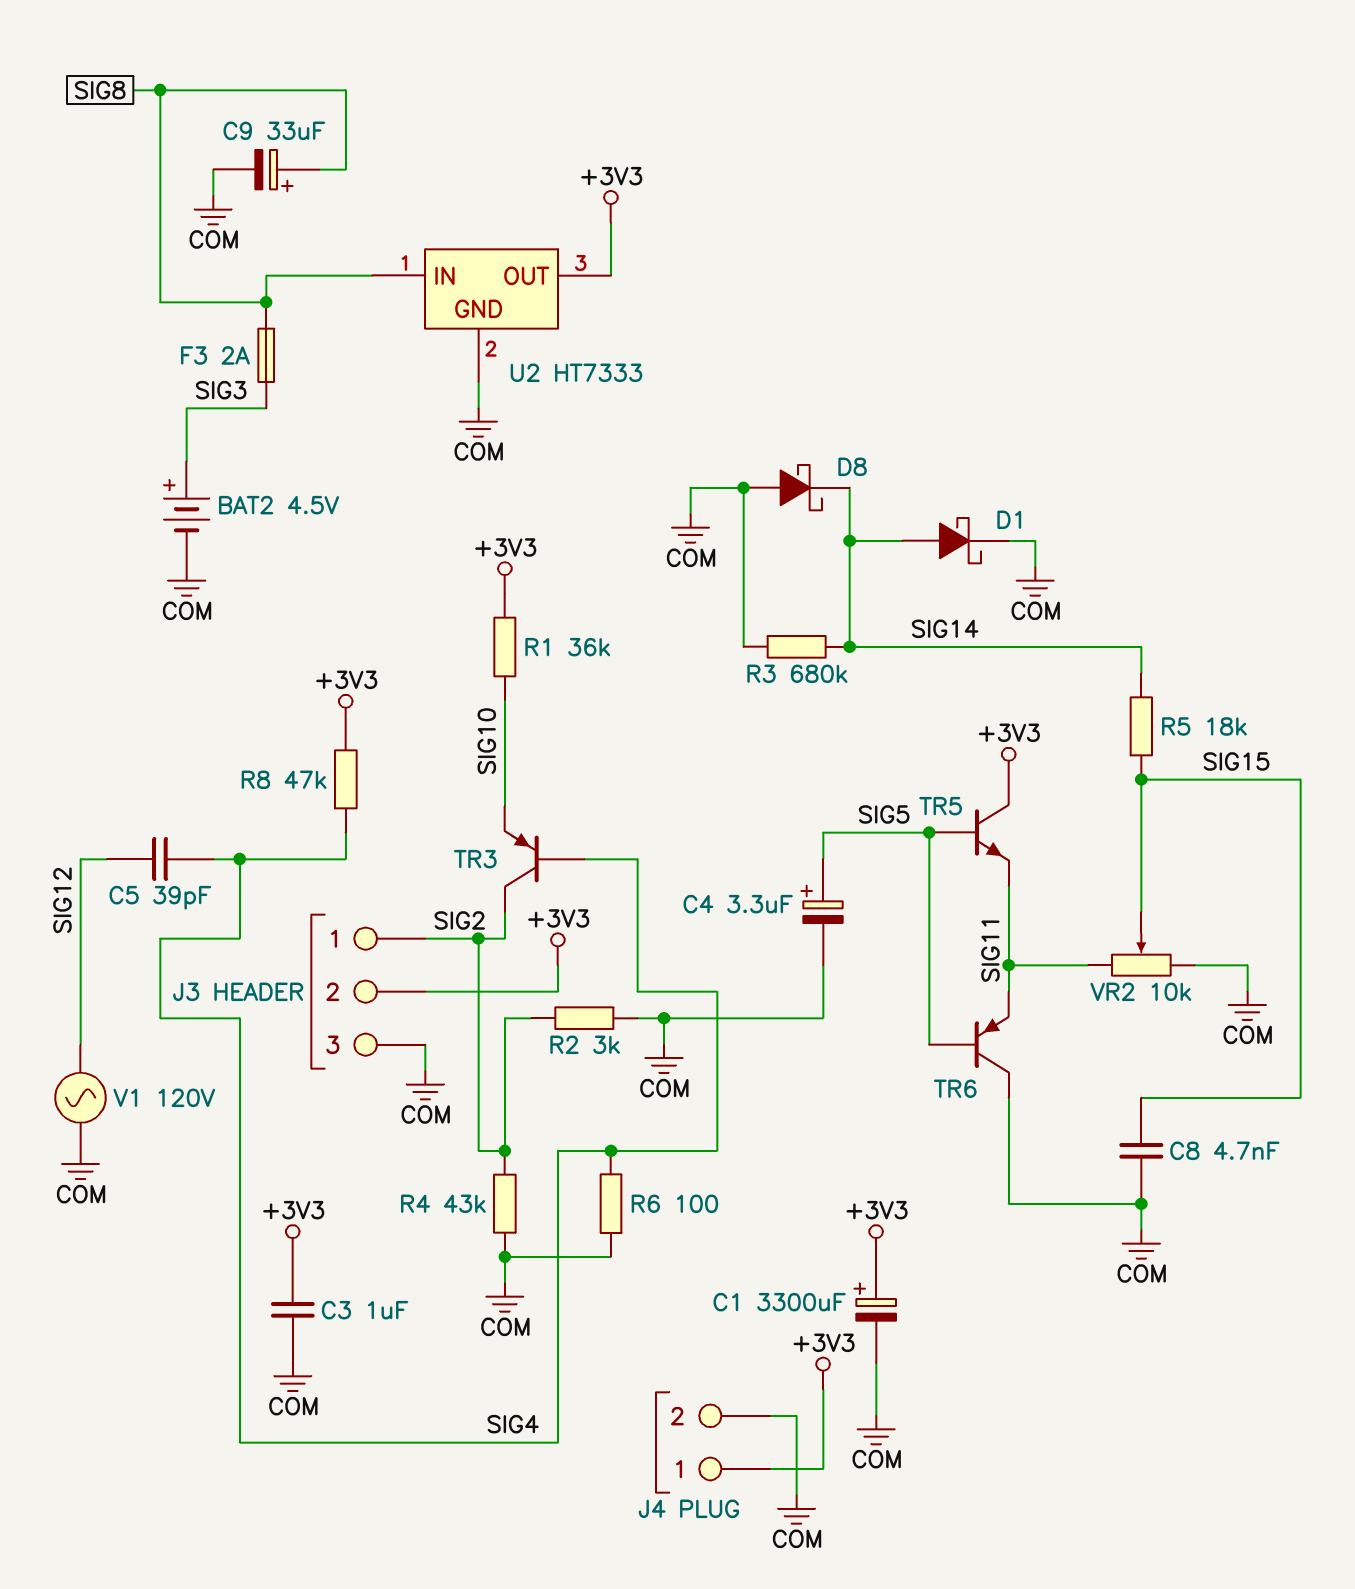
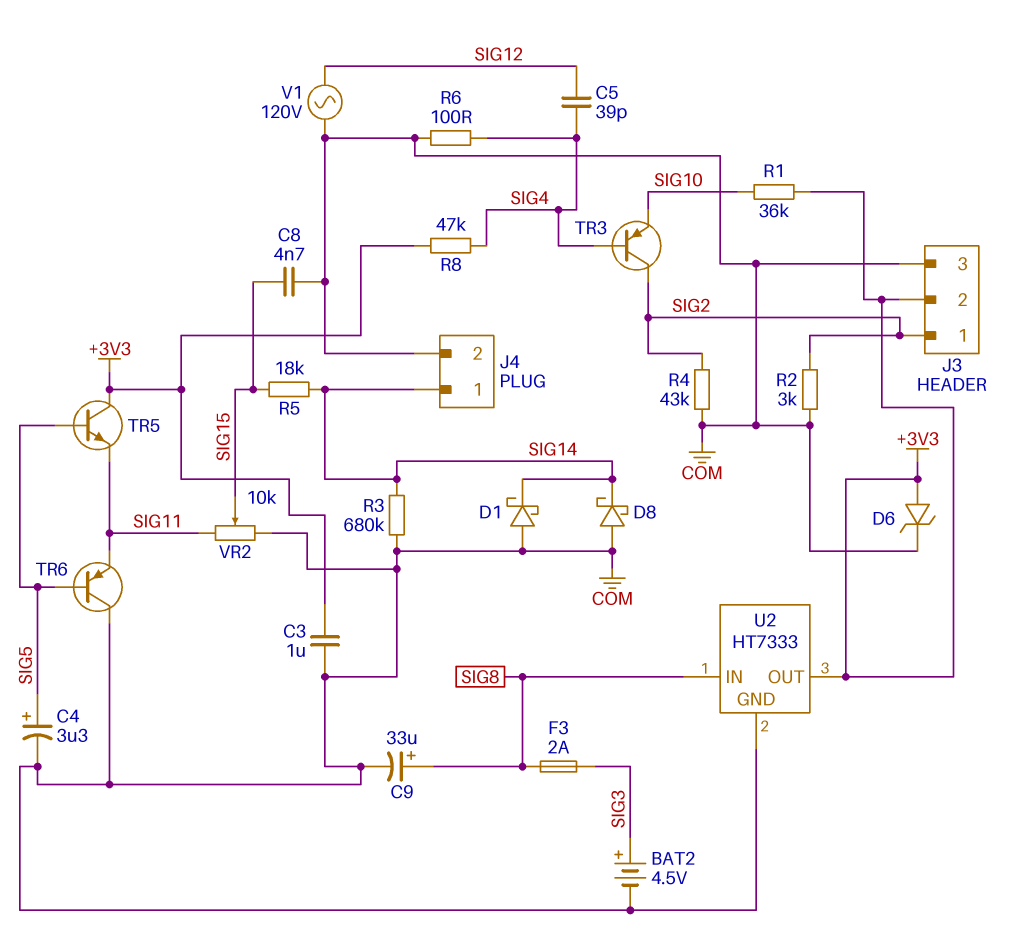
C1: 3300uF (plus +3V3, minus COM) -> none
D1: schottky (A SIG14, K COM) -> schottky (A COM, K SIG14)
D6: none -> zener (A +3V3, K COM)
J4 pin 1: +3V3 -> SIG14

